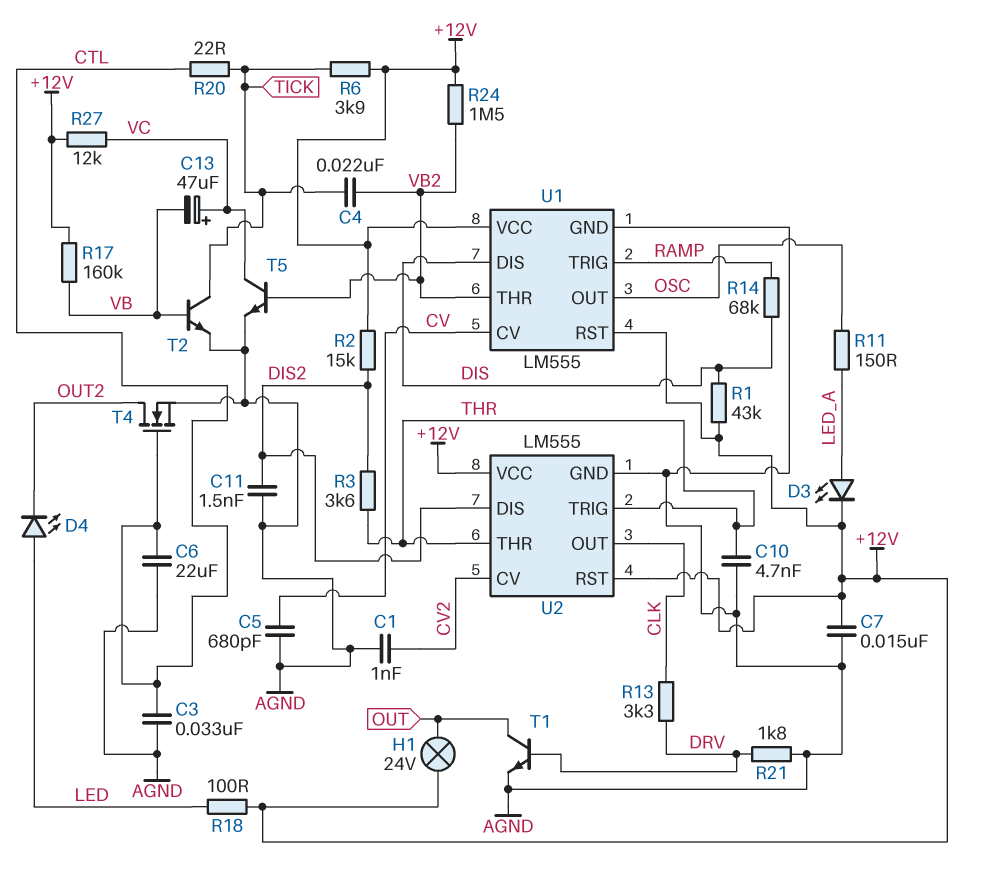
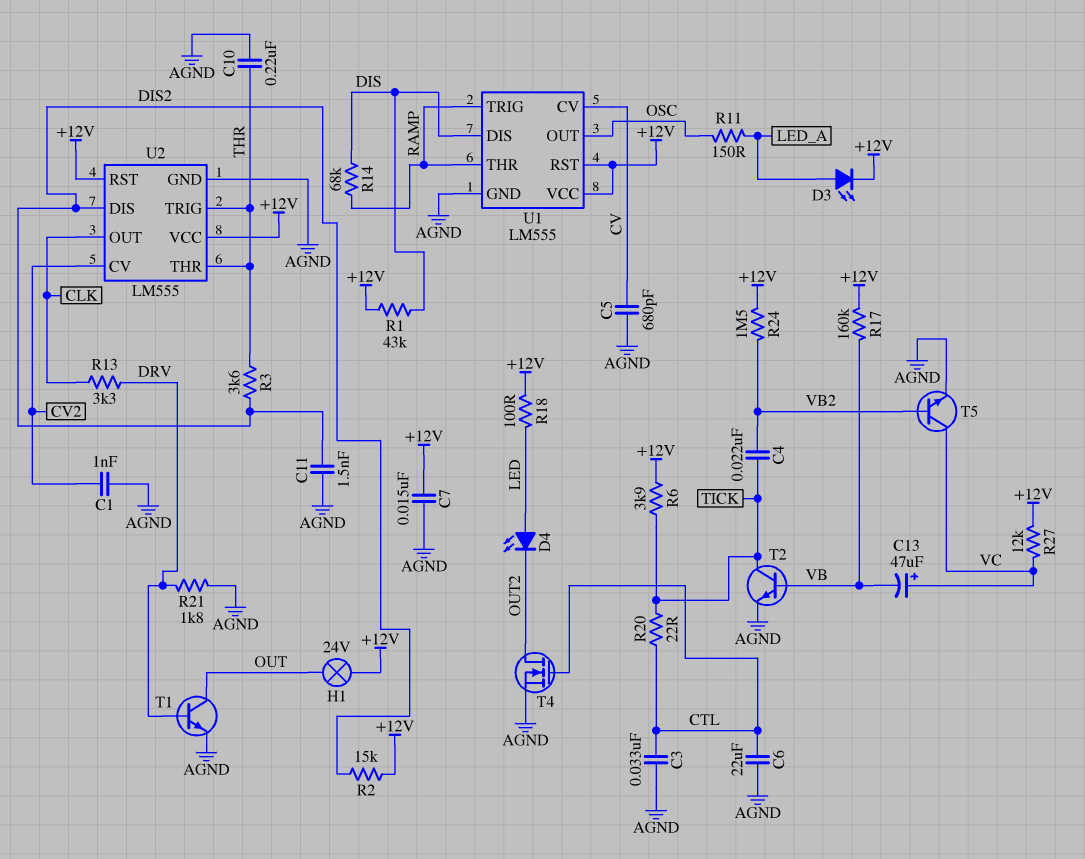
C10: 4.7nF (AGND, THR) -> 220nF (AGND, THR)
U1 pin THR: VB2 -> RAMP

